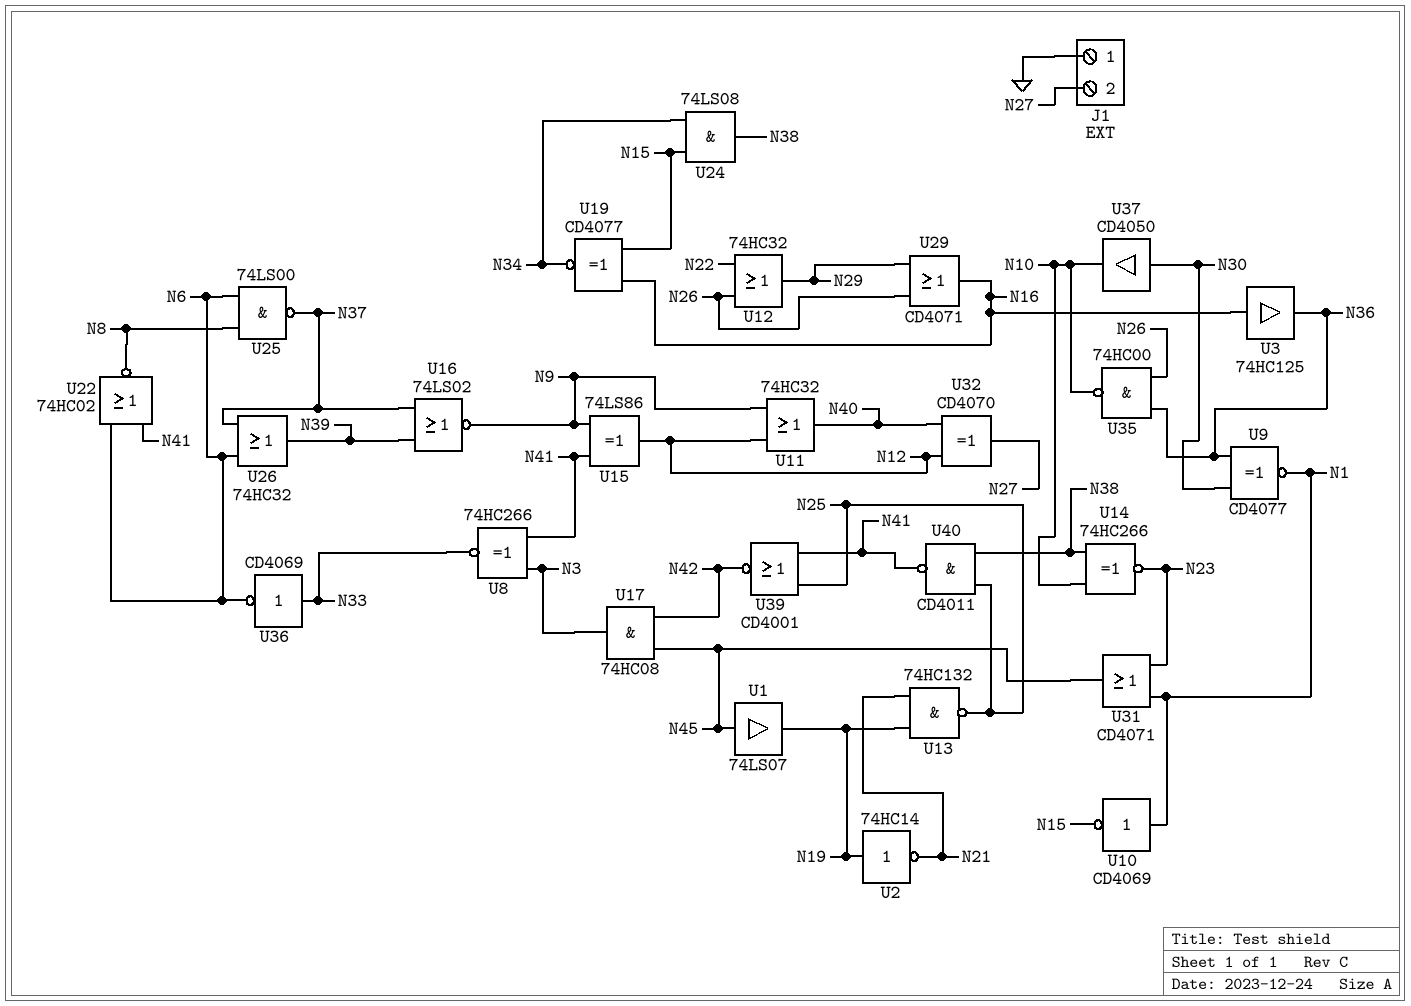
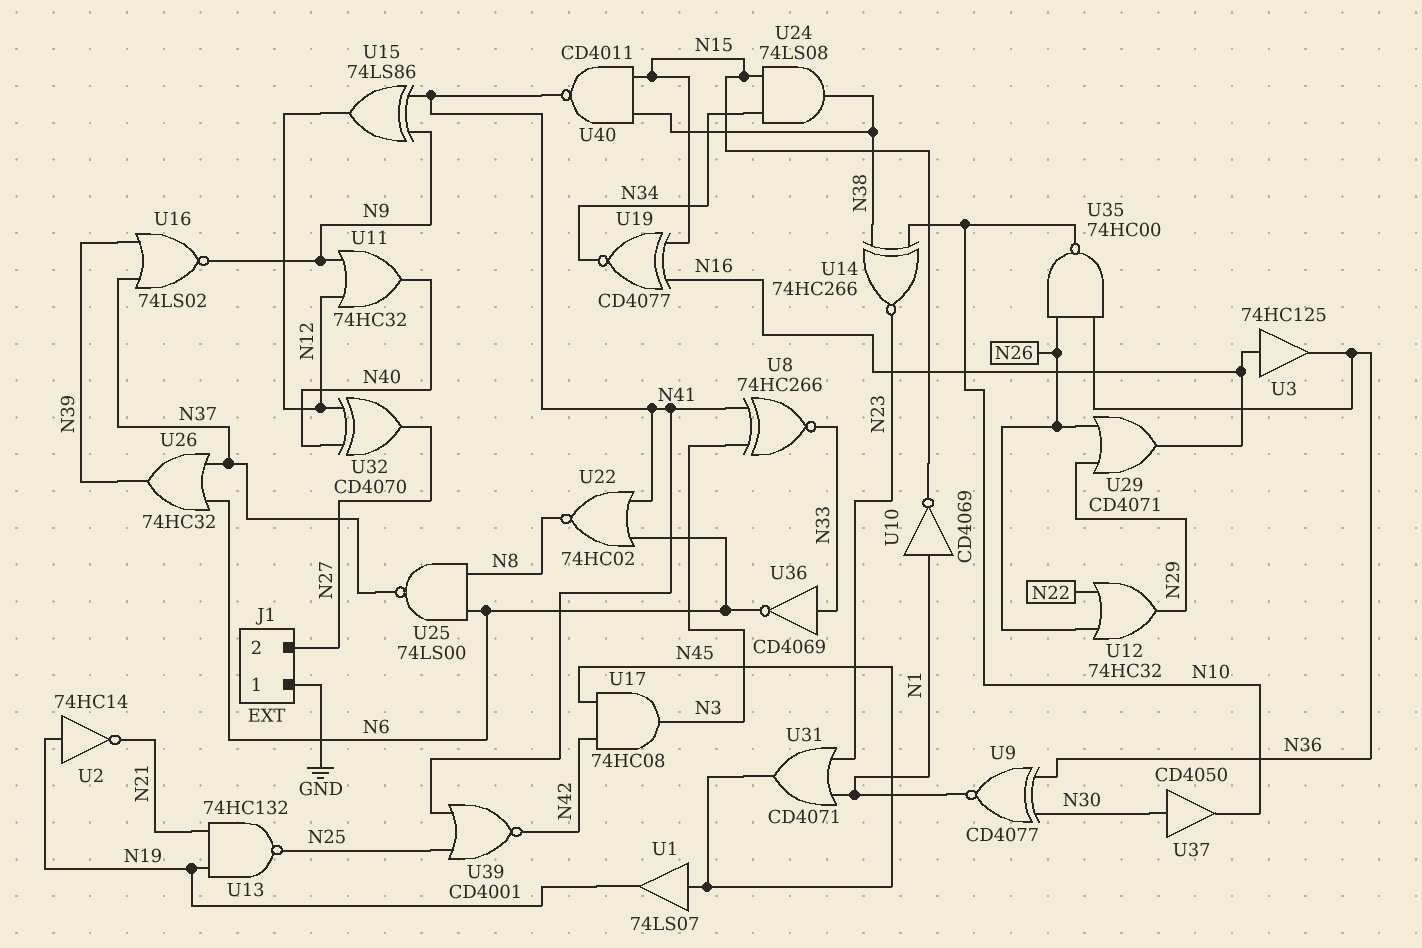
U40: NAND CD4011 (in N25, in N38, out N41) -> NAND CD4011 (in N15, in N38, out N41)

